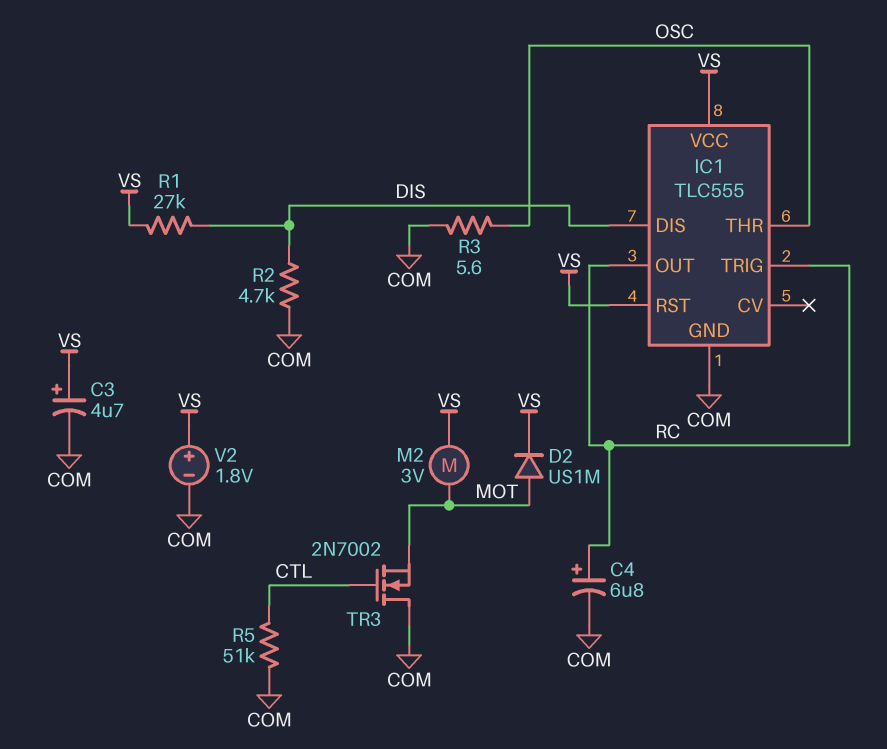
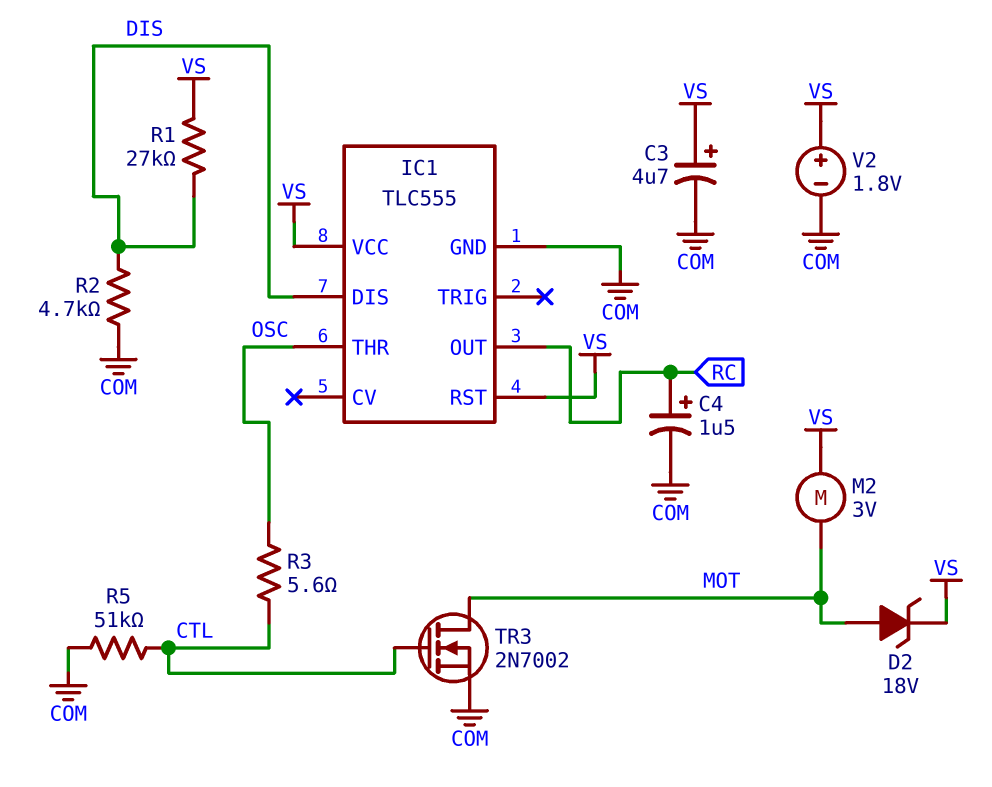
C4: 6.8uF (plus RC, minus COM) -> 1.5uF (plus RC, minus COM)
D2: diode US1M (A MOT, K VS) -> zener 18V (A MOT, K VS)
IC1 pin TRIG: RC -> none
R3: 5.6 (COM, OSC) -> 5.6 (CTL, OSC)
TR3: NMOS 2N7002 (G CTL, D COM, S MOT) -> NMOS 2N7002 (G CTL, D MOT, S COM)

